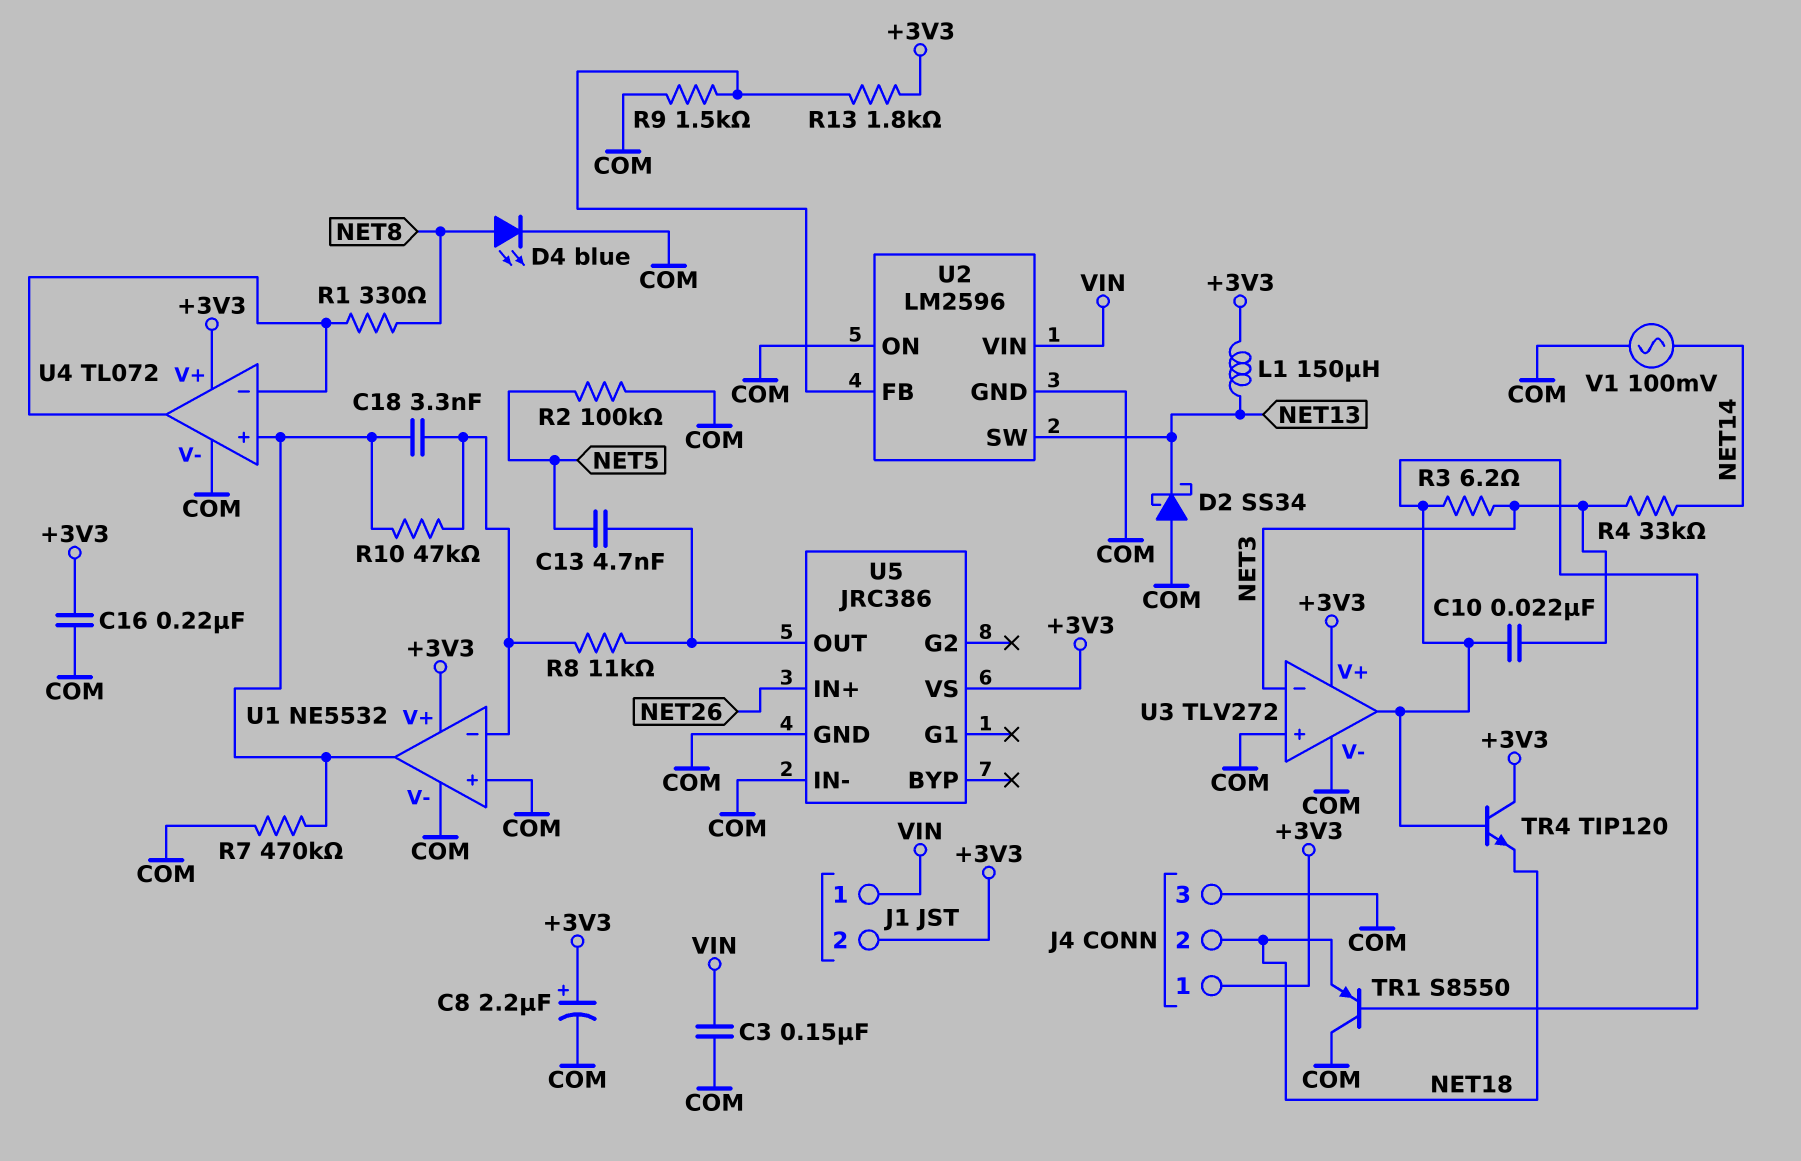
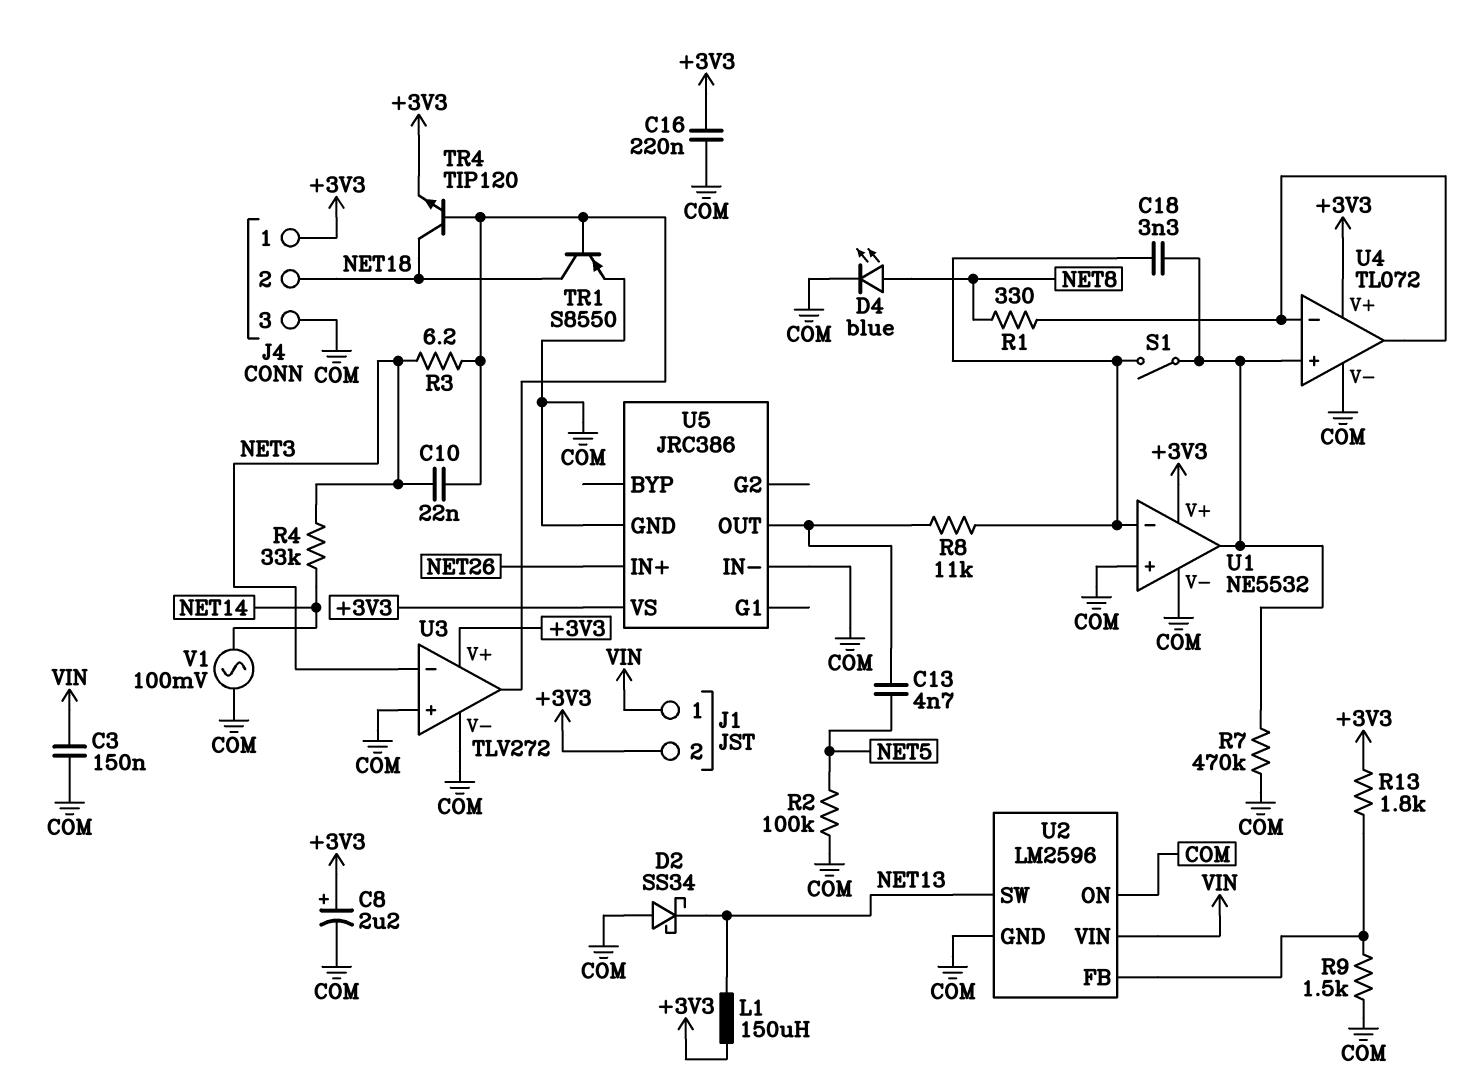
R10: 47k (U1/in-, U1/out) -> none
S1: none -> switch (U1/in-, U1/out)
TR1: PNP S8550 (B U3/out, C COM, E NET18) -> PNP S8550 (B U3/out, C NET18, E COM)
TR4: NPN TIP120 (B U3/out, C +3V3, E NET18) -> NPN TIP120 (B U3/out, C NET18, E +3V3)

